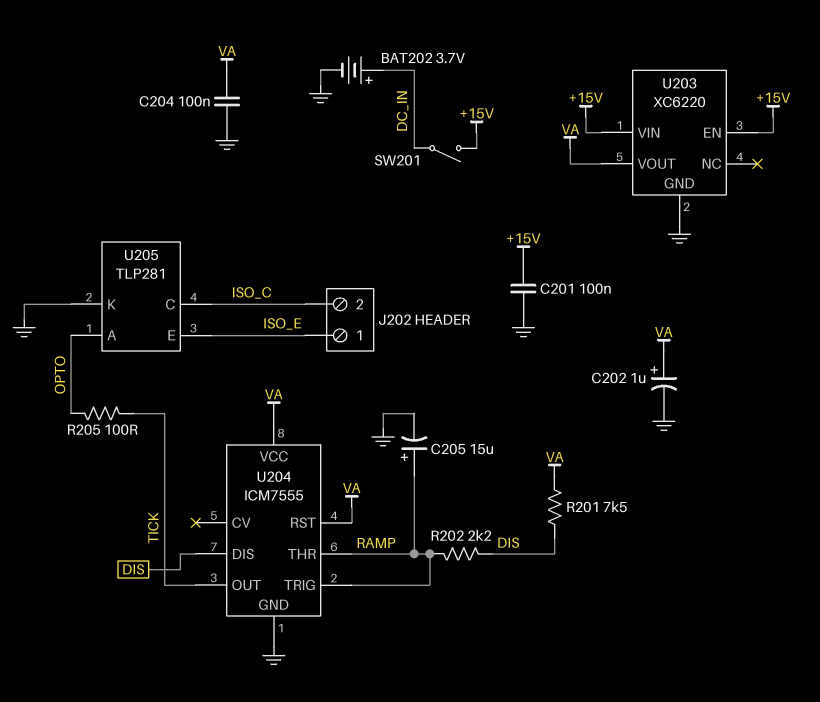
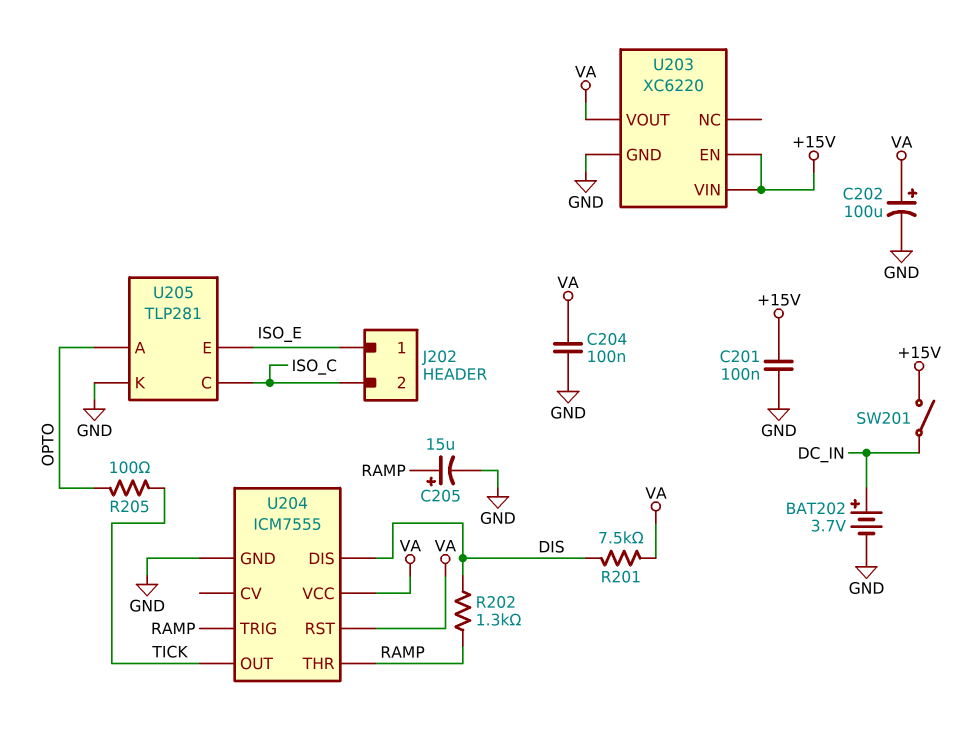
C202: 1uF (plus VA, minus GND) -> 100uF (plus VA, minus GND)
R202: 2.2k (DIS, RAMP) -> 1.3k (DIS, RAMP)

